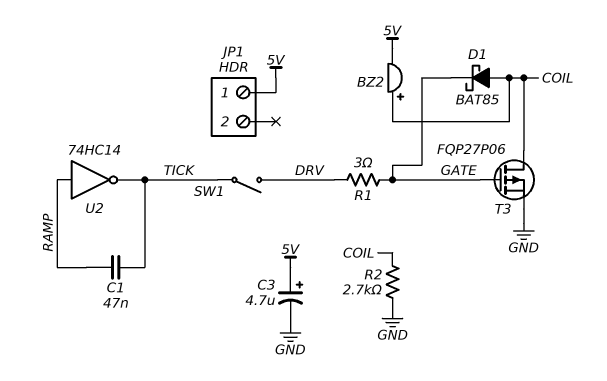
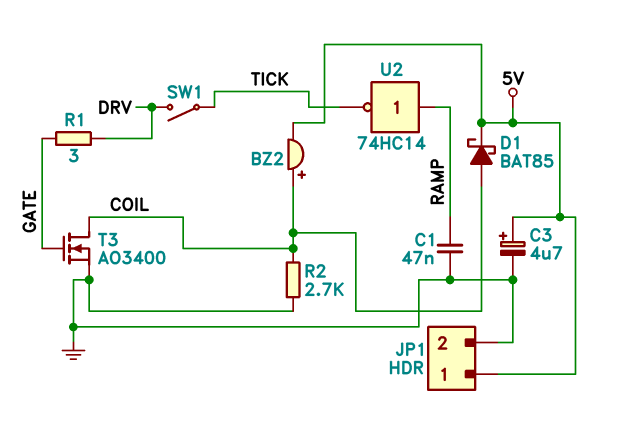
C1: 47nF (RAMP, TICK) -> 47nF (GND, RAMP)
D1: schottky BAT85 (A COIL, K GATE) -> schottky BAT85 (A COIL, K 5V)
JP1 pin 2: none -> GND
T3: PMOS FQP27P06 (G GATE, D COIL, S GND) -> NMOS AO3400 (G GATE, D COIL, S GND)

